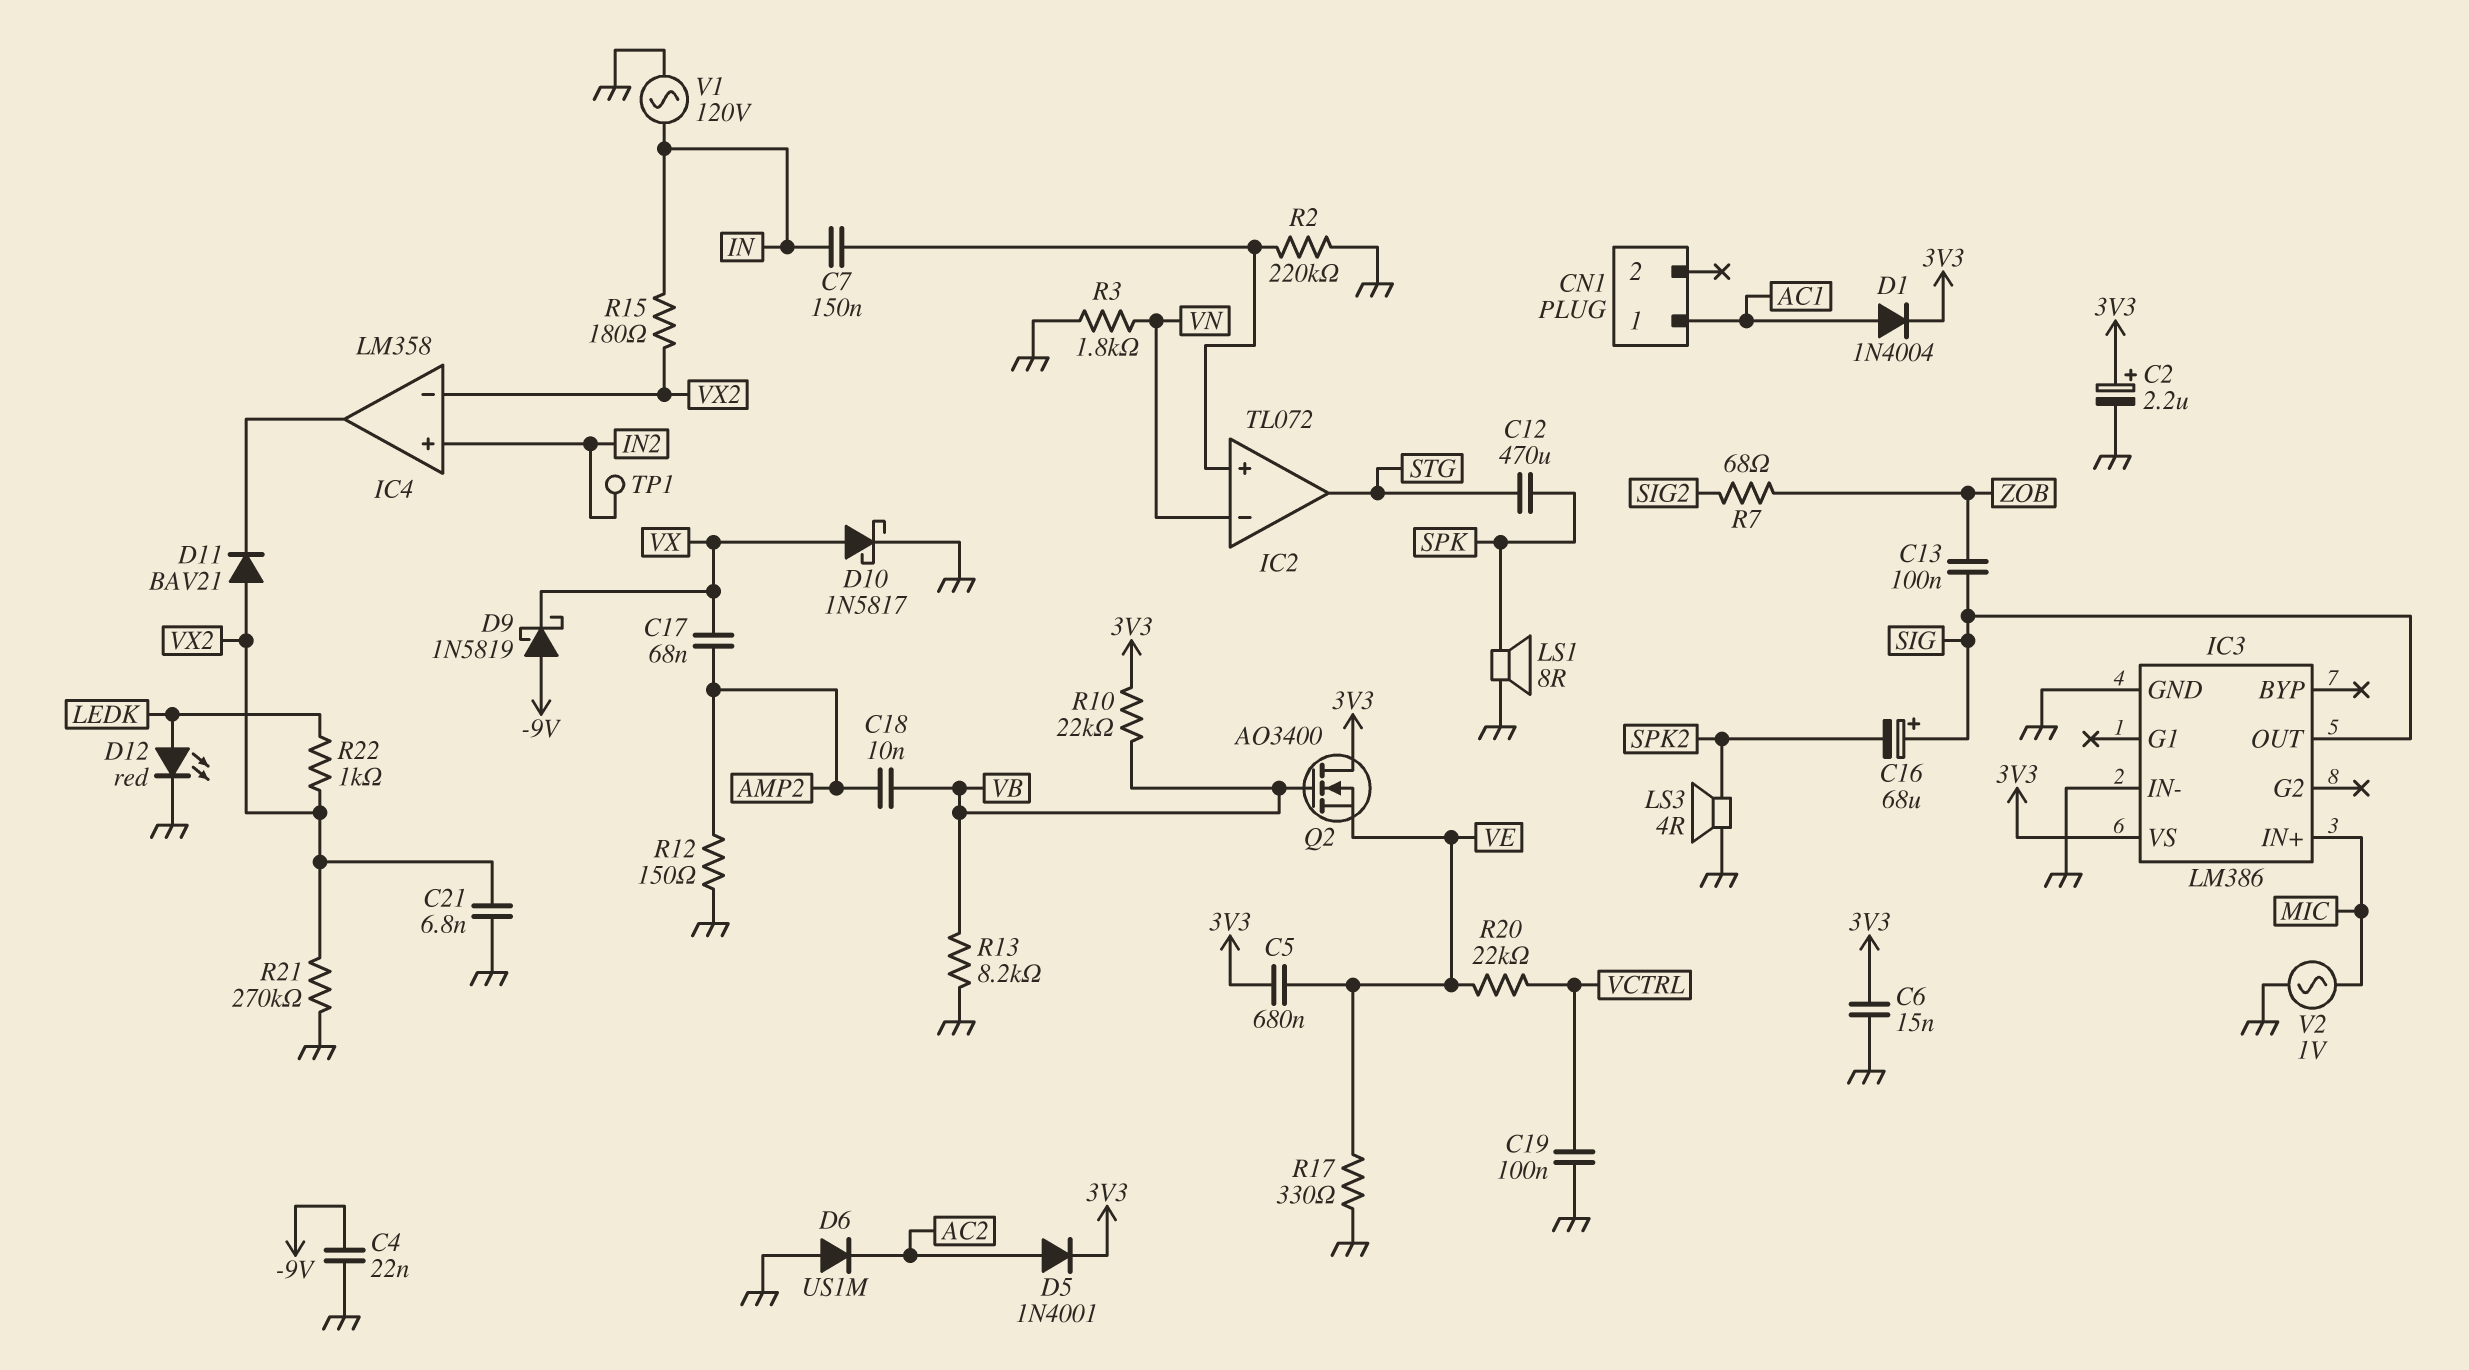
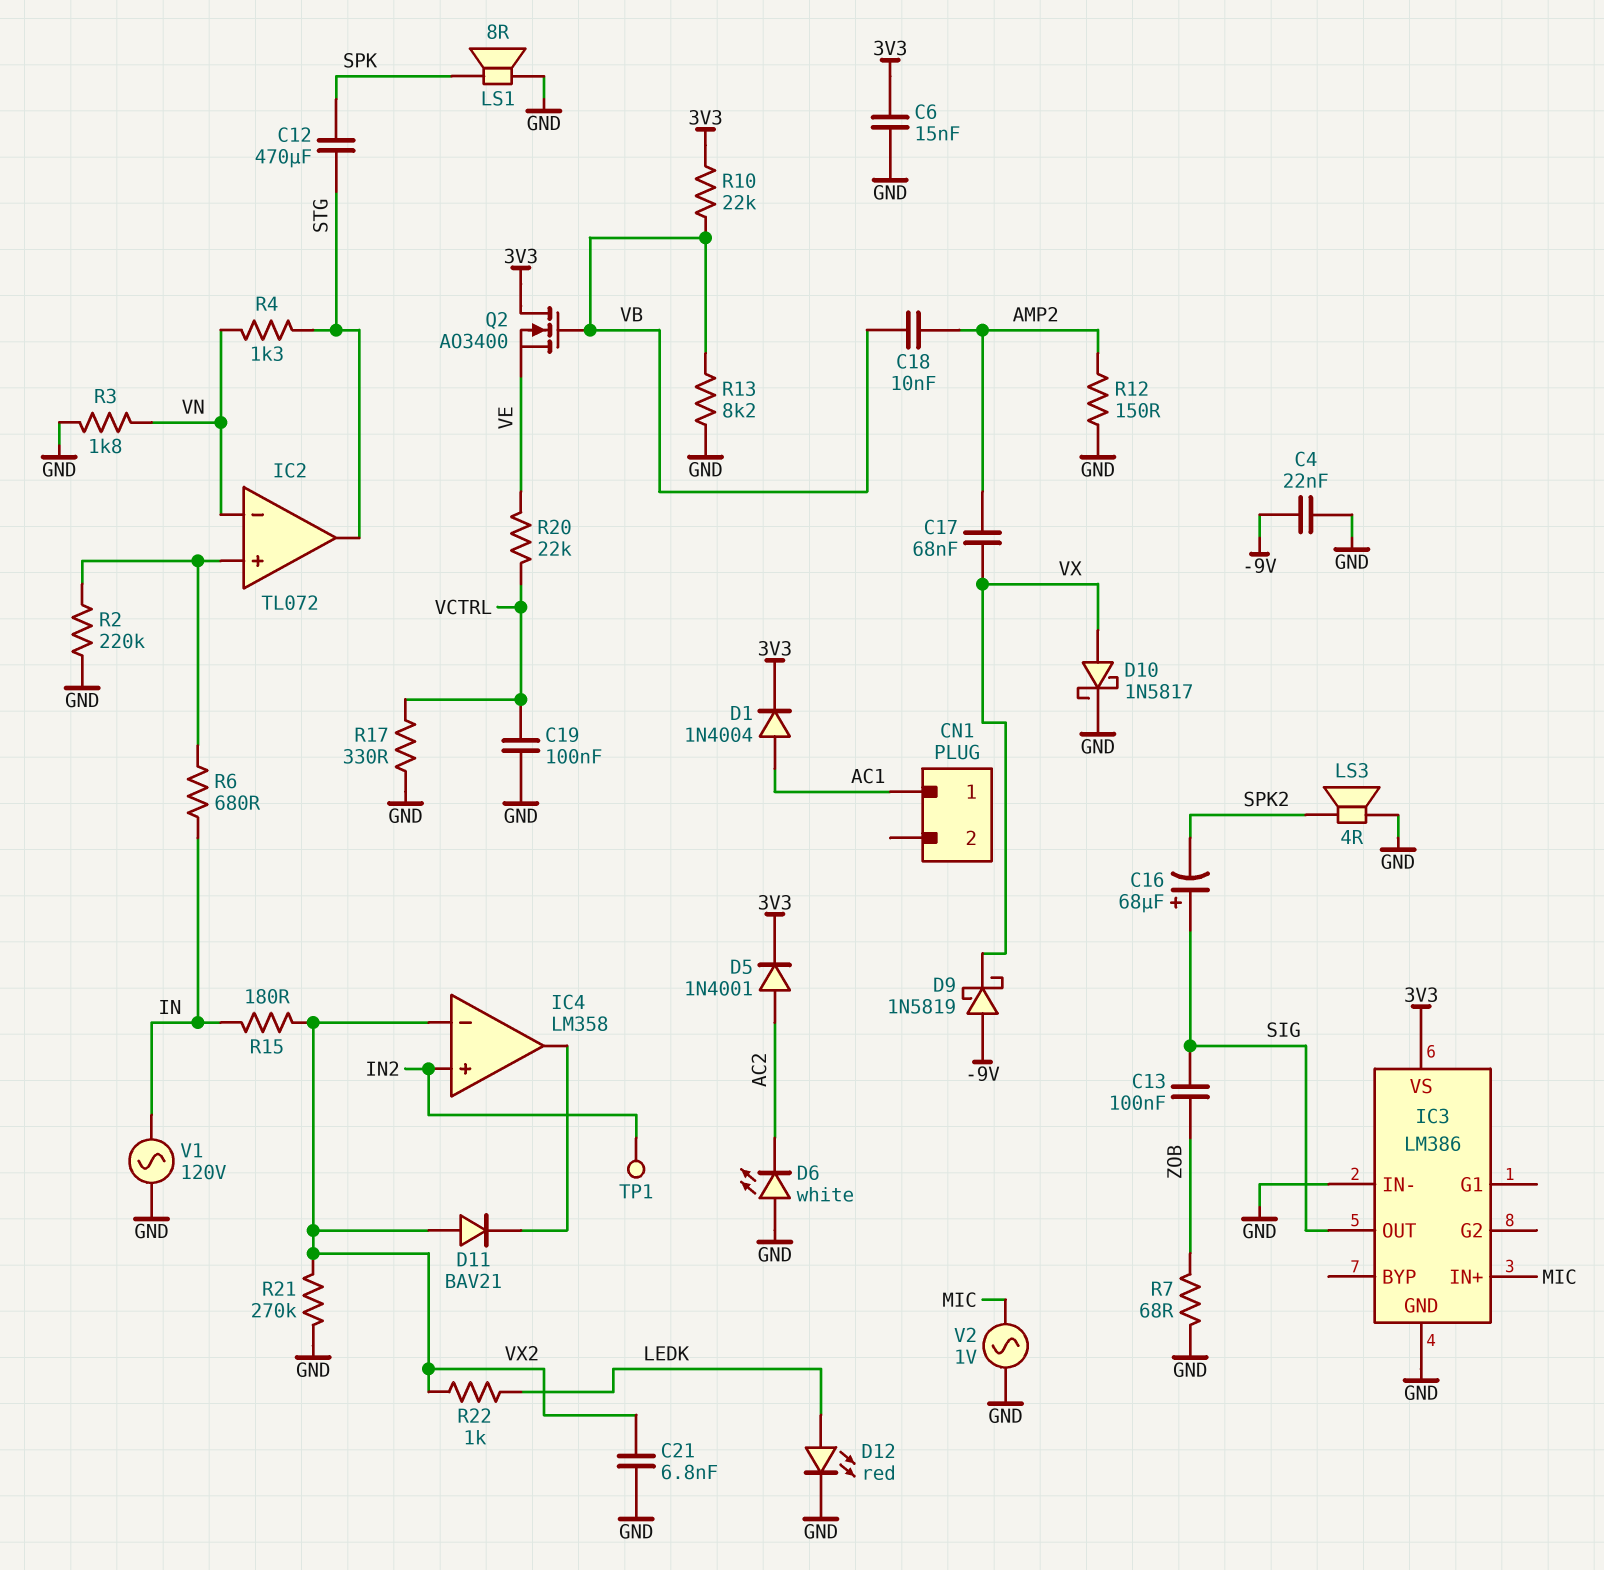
C2: 2.2uF (plus 3V3, minus GND) -> none
C5: 680nF (3V3, VE) -> none
C7: 150nF (IC2/in+, IN) -> none
D6: diode US1M (A GND, K AC2) -> LED white (A GND, K AC2)
R4: none -> 1.3k (STG, VN)
R6: none -> 680 (IC2/in+, IN)
R7: 68 (SIG2, ZOB) -> 68 (GND, ZOB)
R17: 330 (GND, VE) -> 330 (GND, VCTRL)

